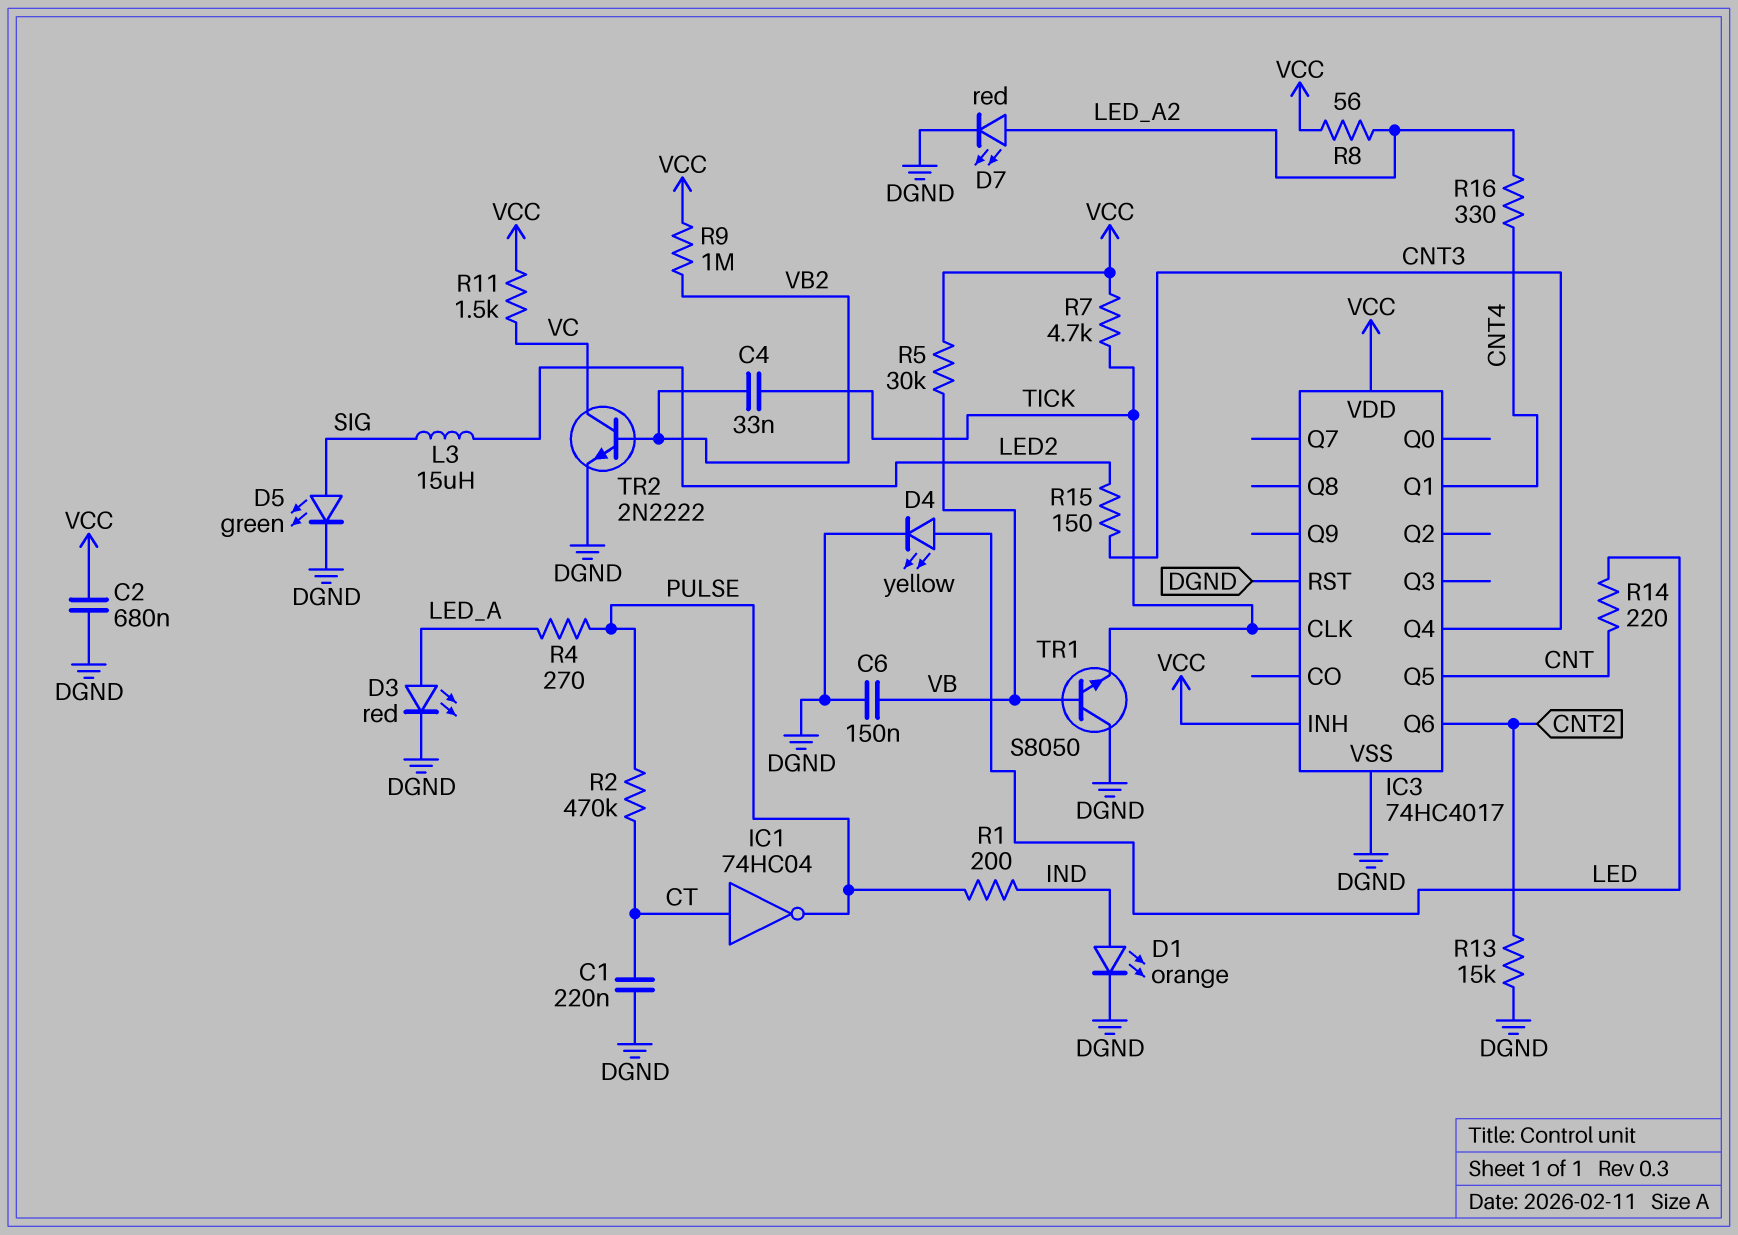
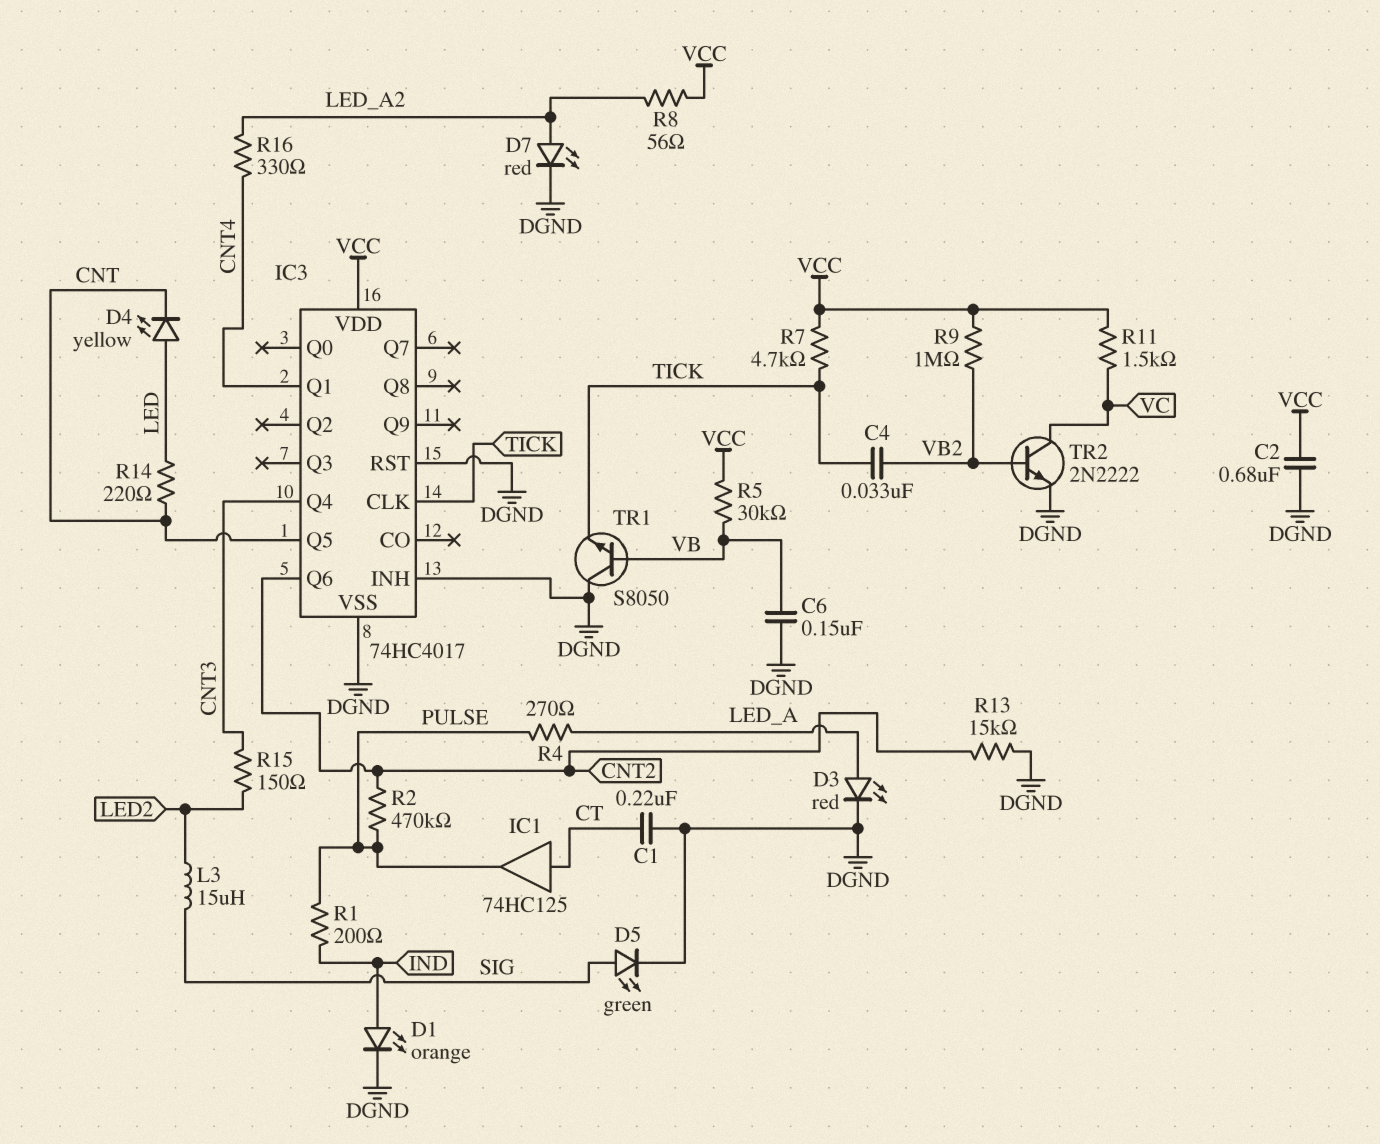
D4: LED yellow (A LED, K DGND) -> LED yellow (A LED, K CNT)
IC1: NOT 74HC04 (in CT, out PULSE) -> buffer 74HC125 (in CT, out PULSE)
IC3 pin INH: VCC -> DGND
R2: 470k (CT, PULSE) -> 470k (CNT2, PULSE)

